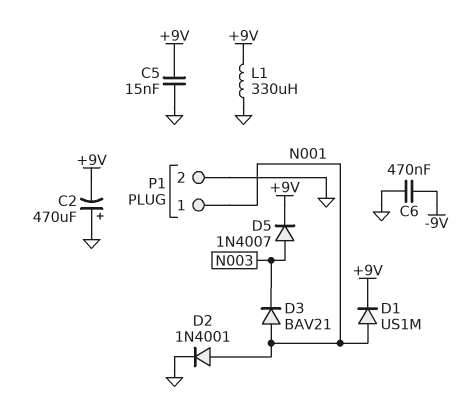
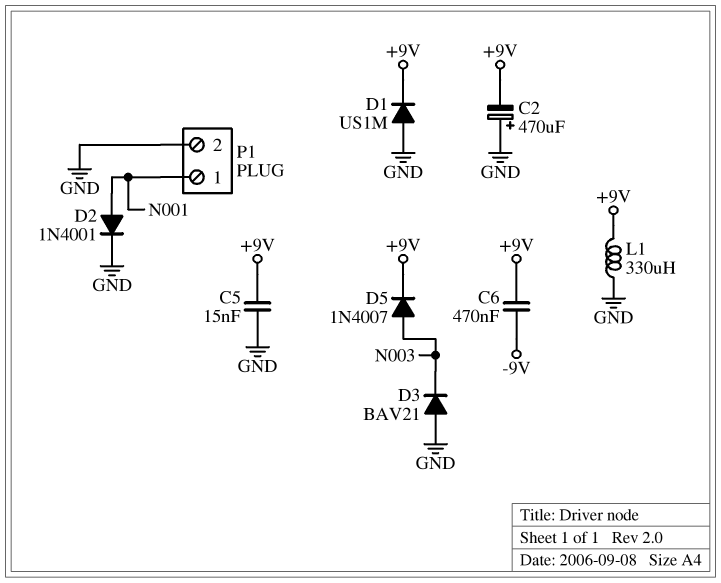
C6: 470nF (-9V, GND) -> 470nF (+9V, -9V)
D1: diode US1M (A N001, K +9V) -> diode US1M (A GND, K +9V)
D3: diode BAV21 (A N001, K N003) -> diode BAV21 (A GND, K N003)

